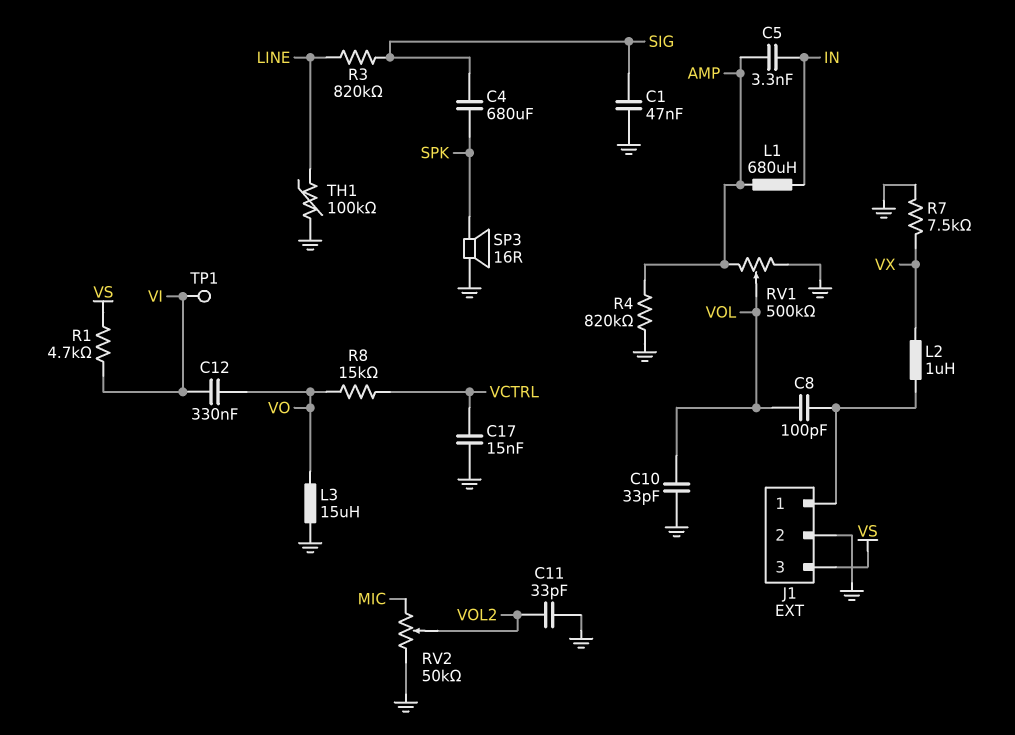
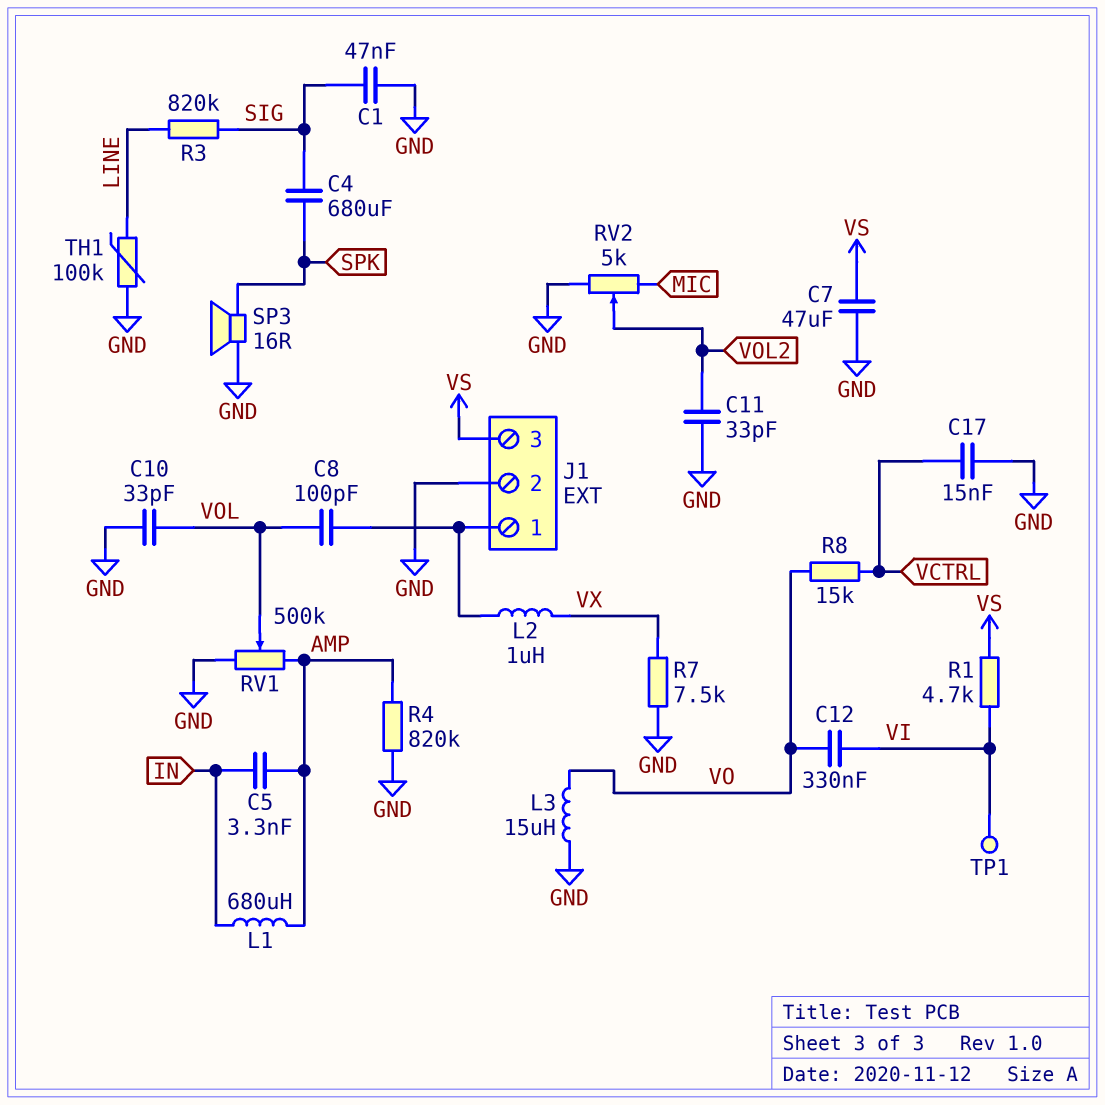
C7: none -> 47uF (GND, VS)
RV2: 50k (GND, MIC, wiper VOL2) -> 5k (GND, MIC, wiper VOL2)

